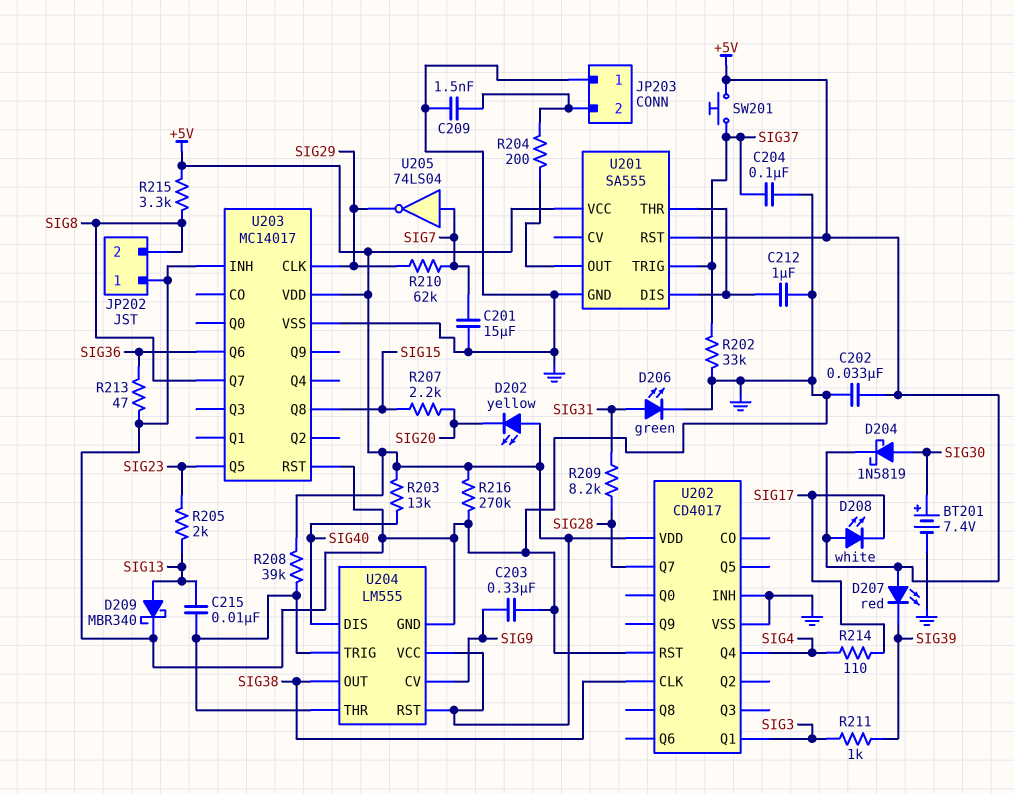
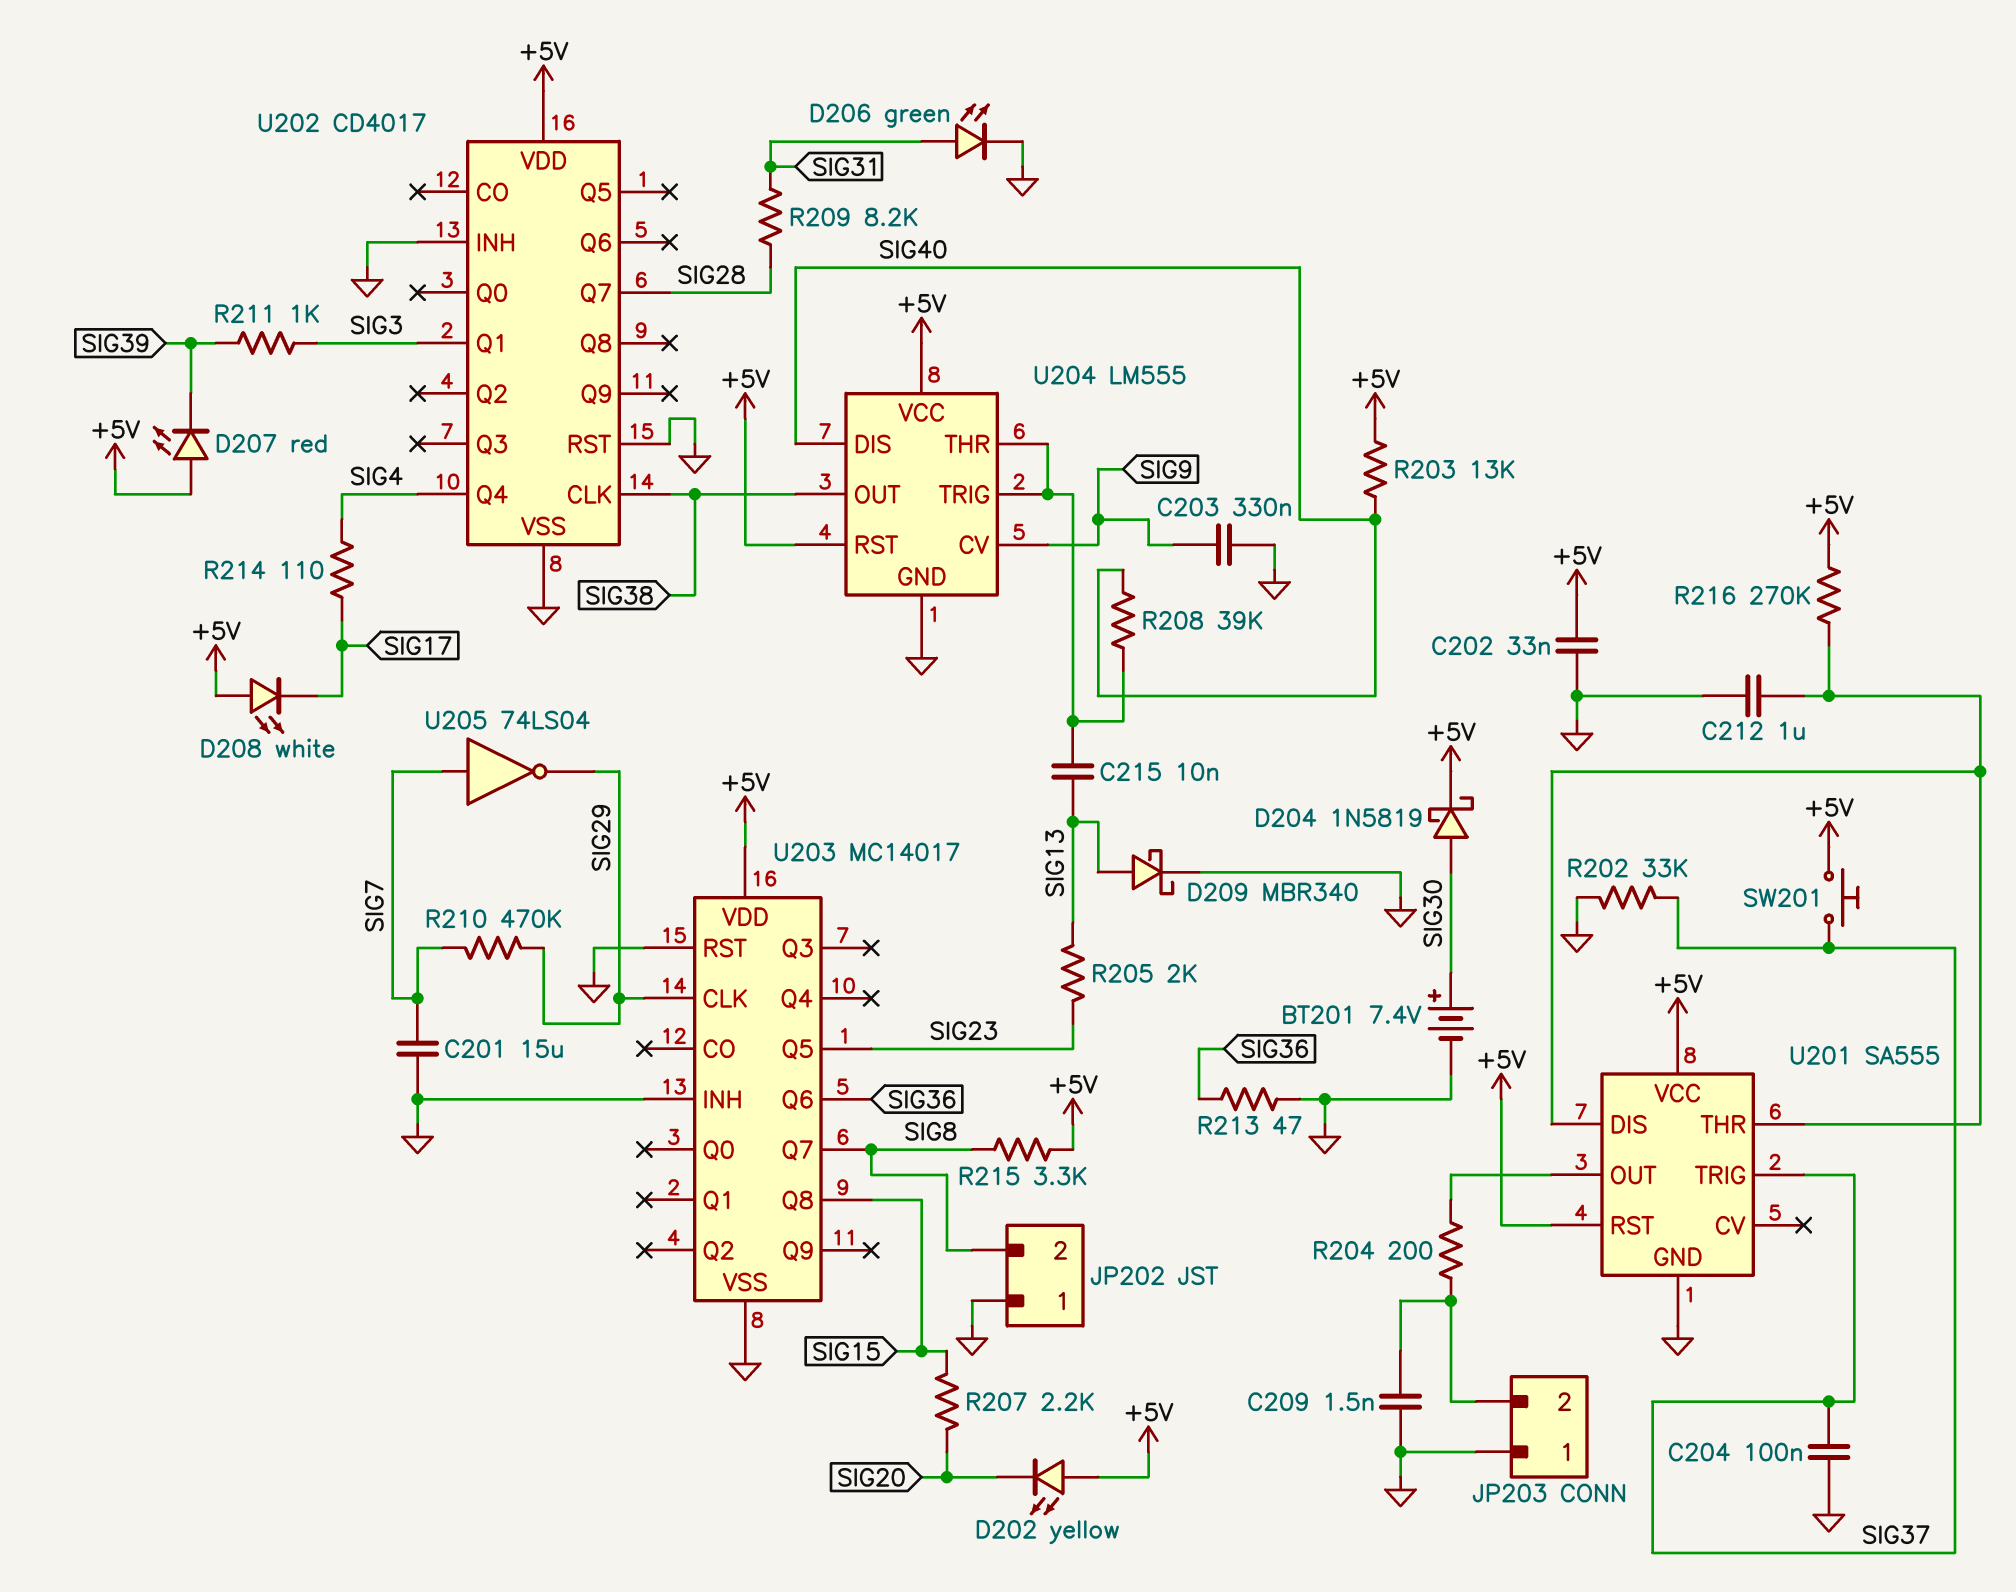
R208: 39k (+5V, U204/THR) -> 39k (SIG40, U204/THR)
R210: 62k (SIG7, SIG29) -> 470k (SIG7, SIG29)
R216: 270k (+5V, GND) -> 270k (+5V, U201/DIS)

